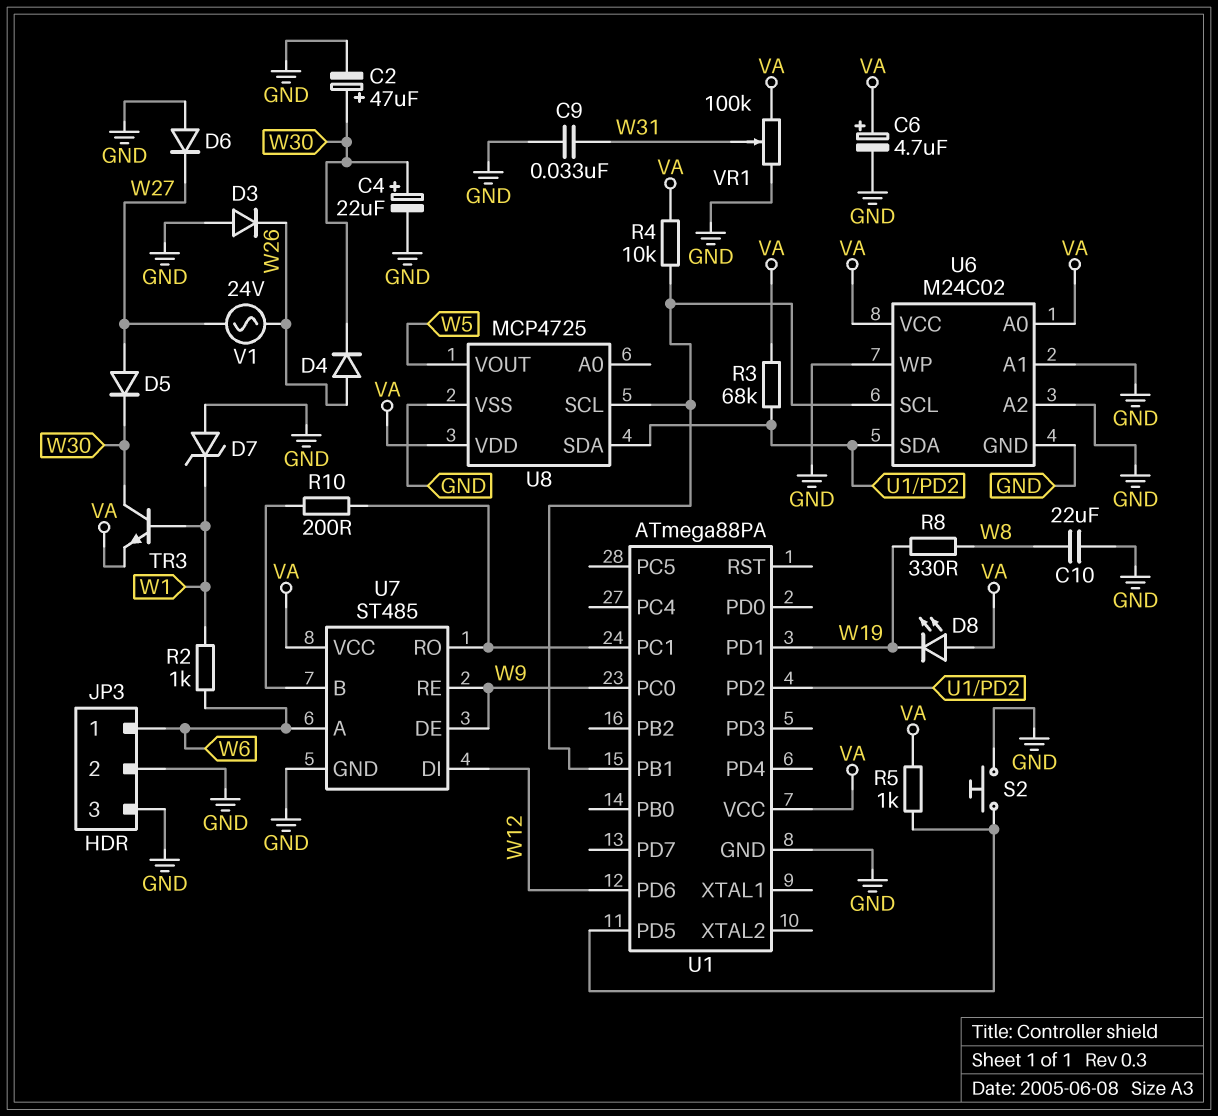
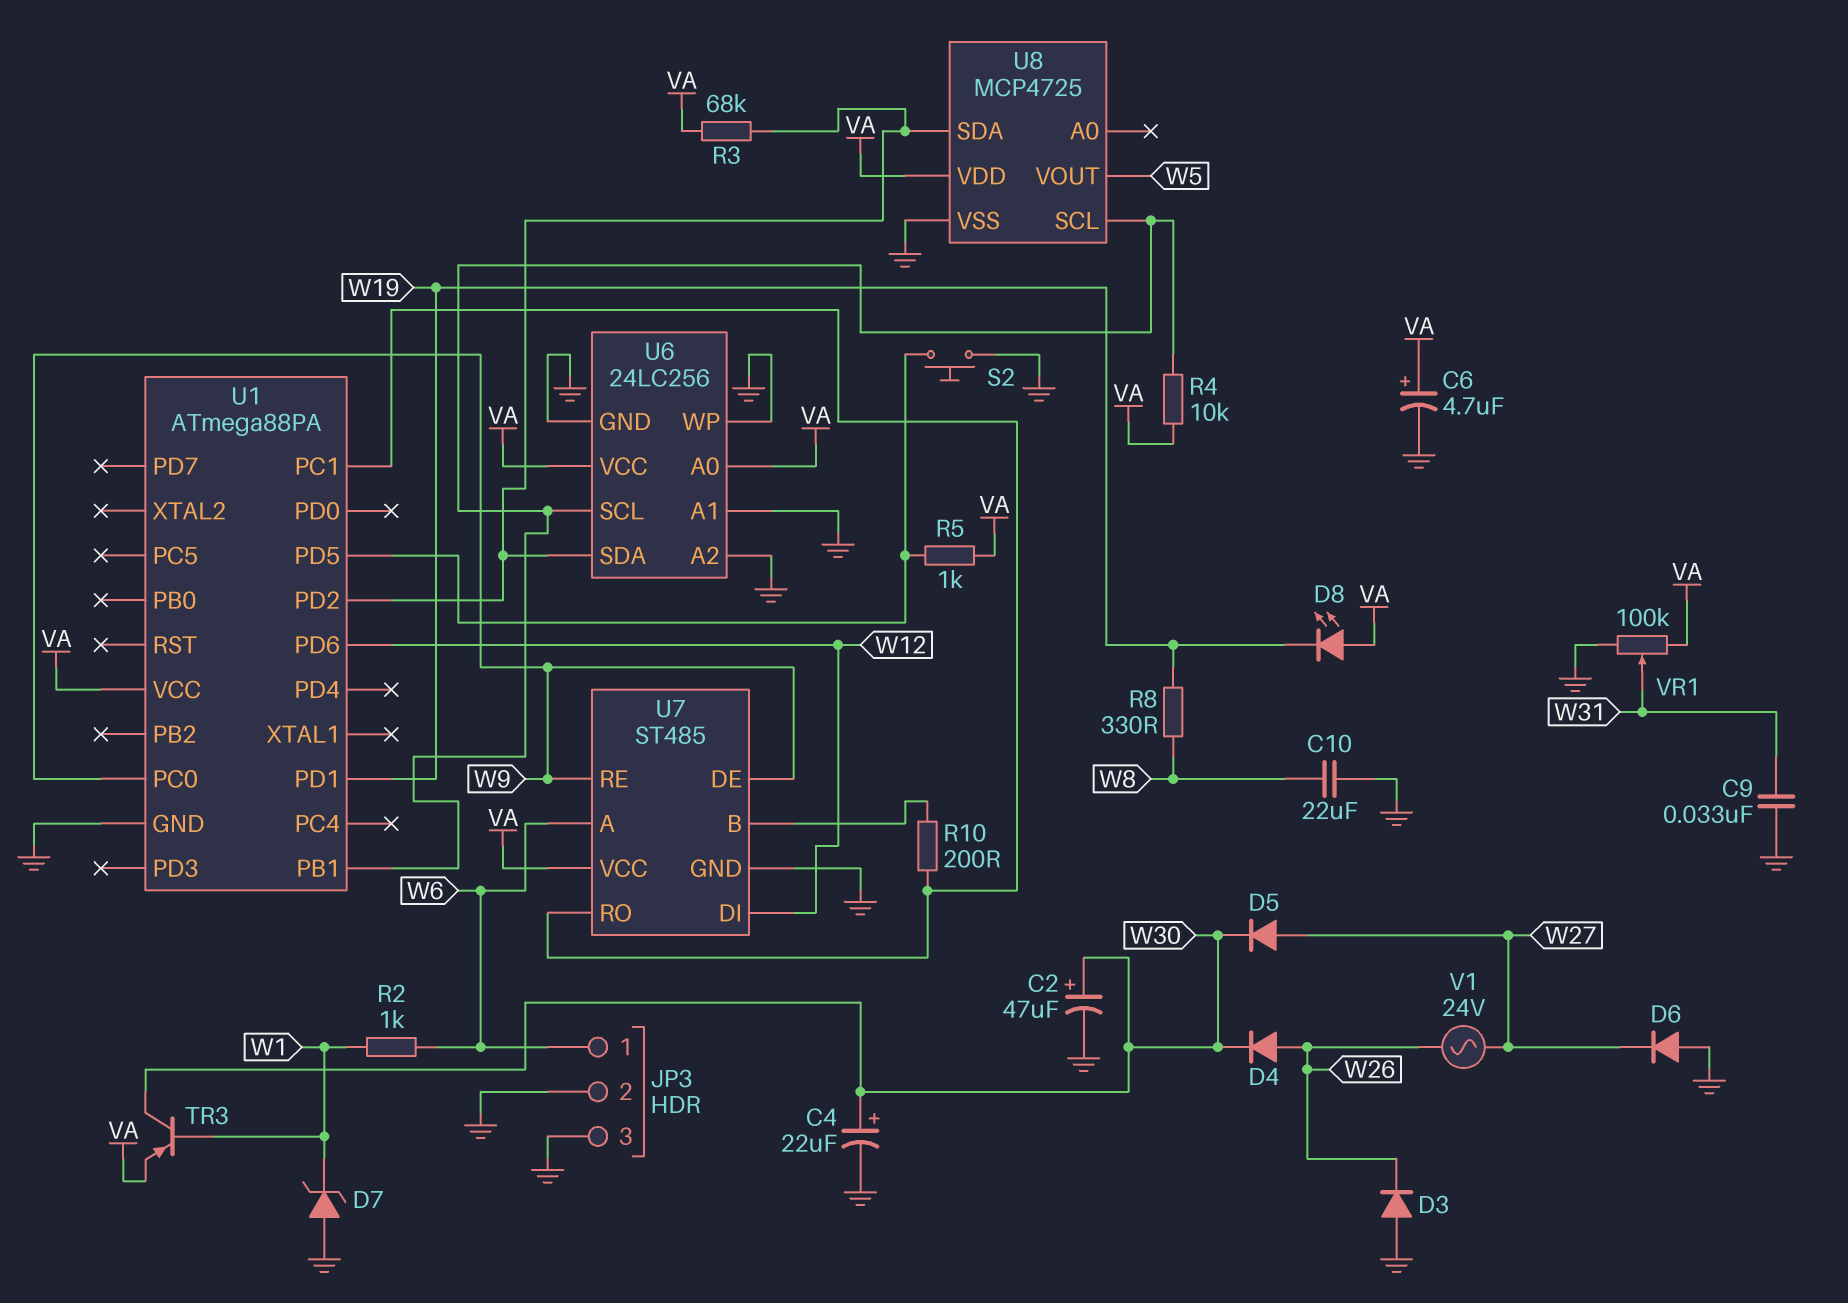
TR3: NPN (B W1, C W30, E VA) -> PNP (B W1, C W30, E VA)
U6: M24C02 -> 24LC256

